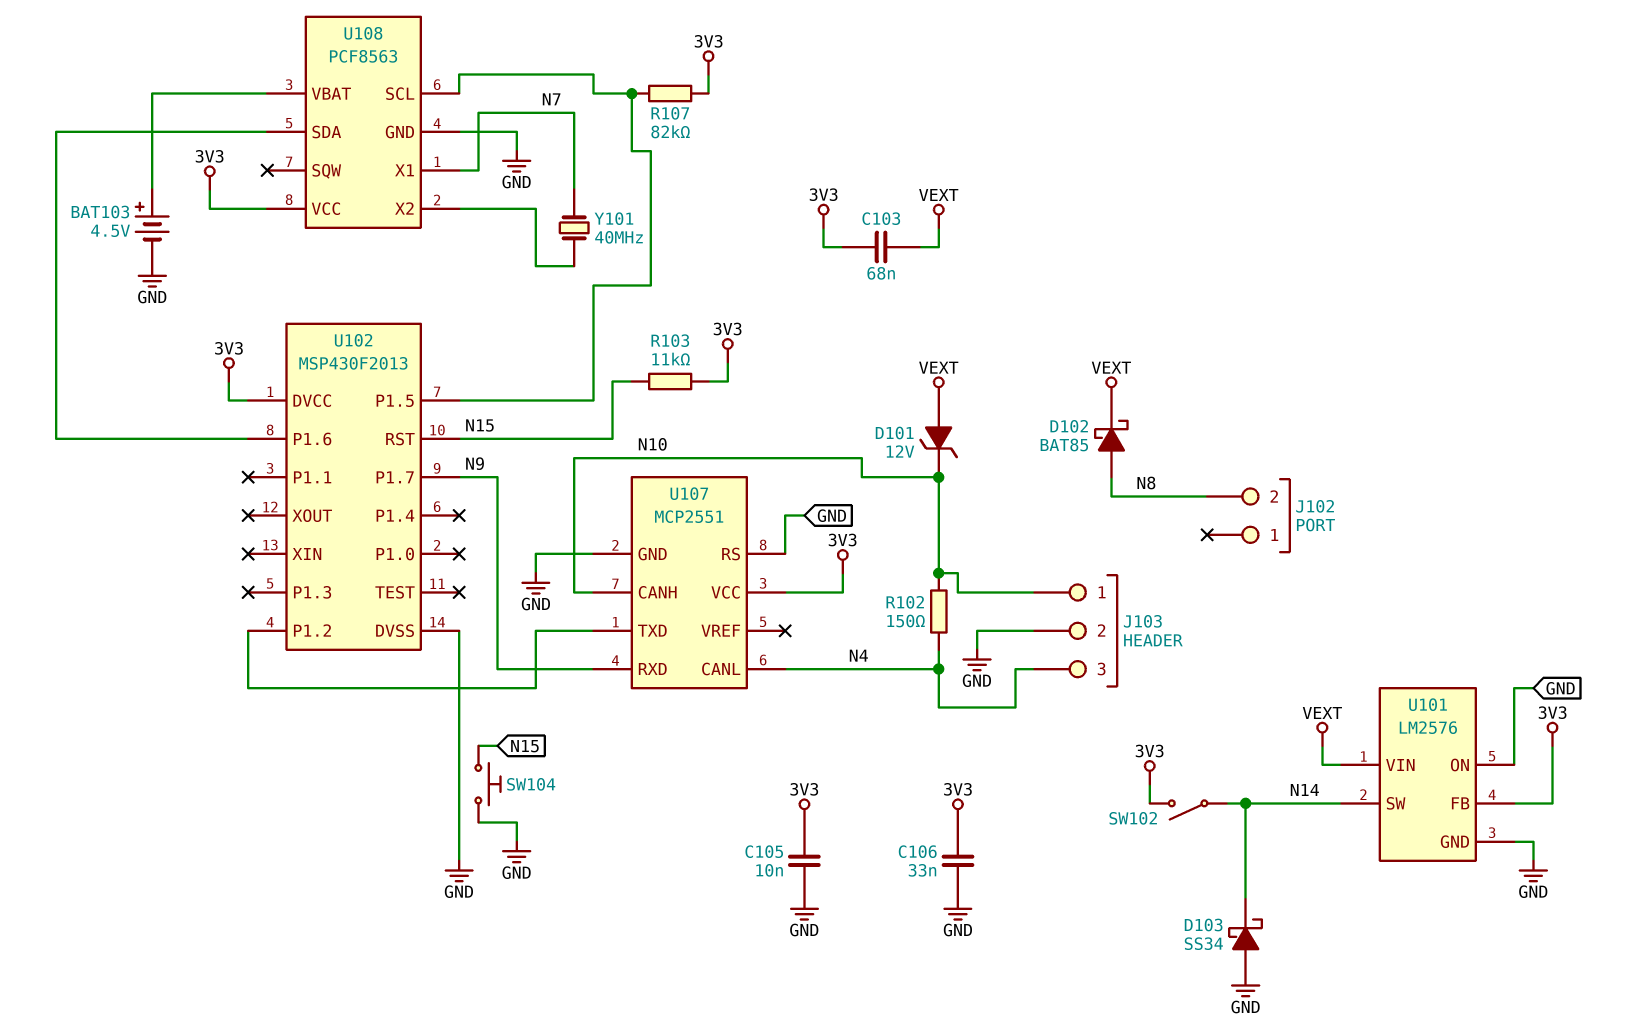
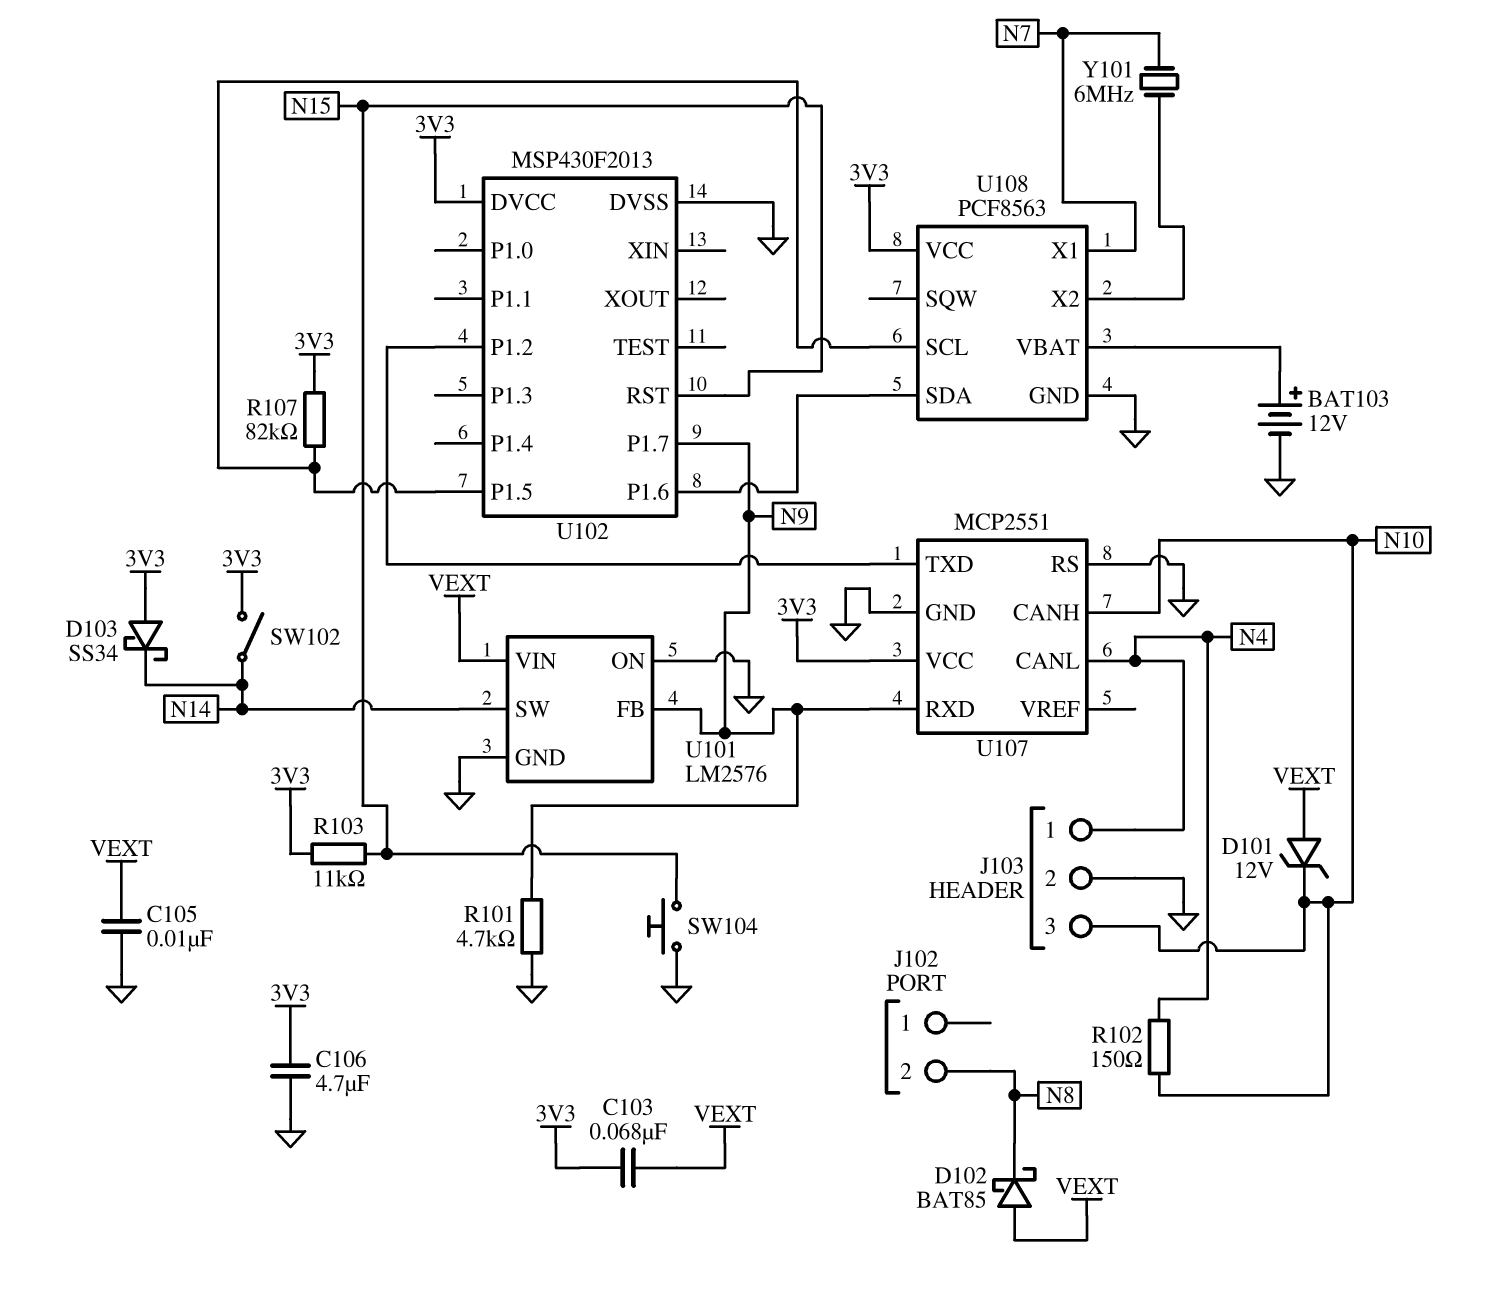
BAT103: 4.5V (plus U108/VBAT, minus GND) -> 12V (plus U108/VBAT, minus GND)
C105: 10nF (3V3, GND) -> 10nF (GND, VEXT)
C106: 33nF (3V3, GND) -> 4.7uF (3V3, GND)
D102: schottky BAT85 (A N8, K VEXT) -> schottky BAT85 (A VEXT, K N8)
D103: schottky SS34 (A GND, K N14) -> schottky SS34 (A 3V3, K N14)
J103 pin 1: N10 -> N4
J103 pin 3: N4 -> N10
R101: none -> 4.7k (GND, N9)
U101 pin FB: 3V3 -> N9
Y101: 40MHz (N7, U108/X2) -> 6MHz (N7, U108/X2)

